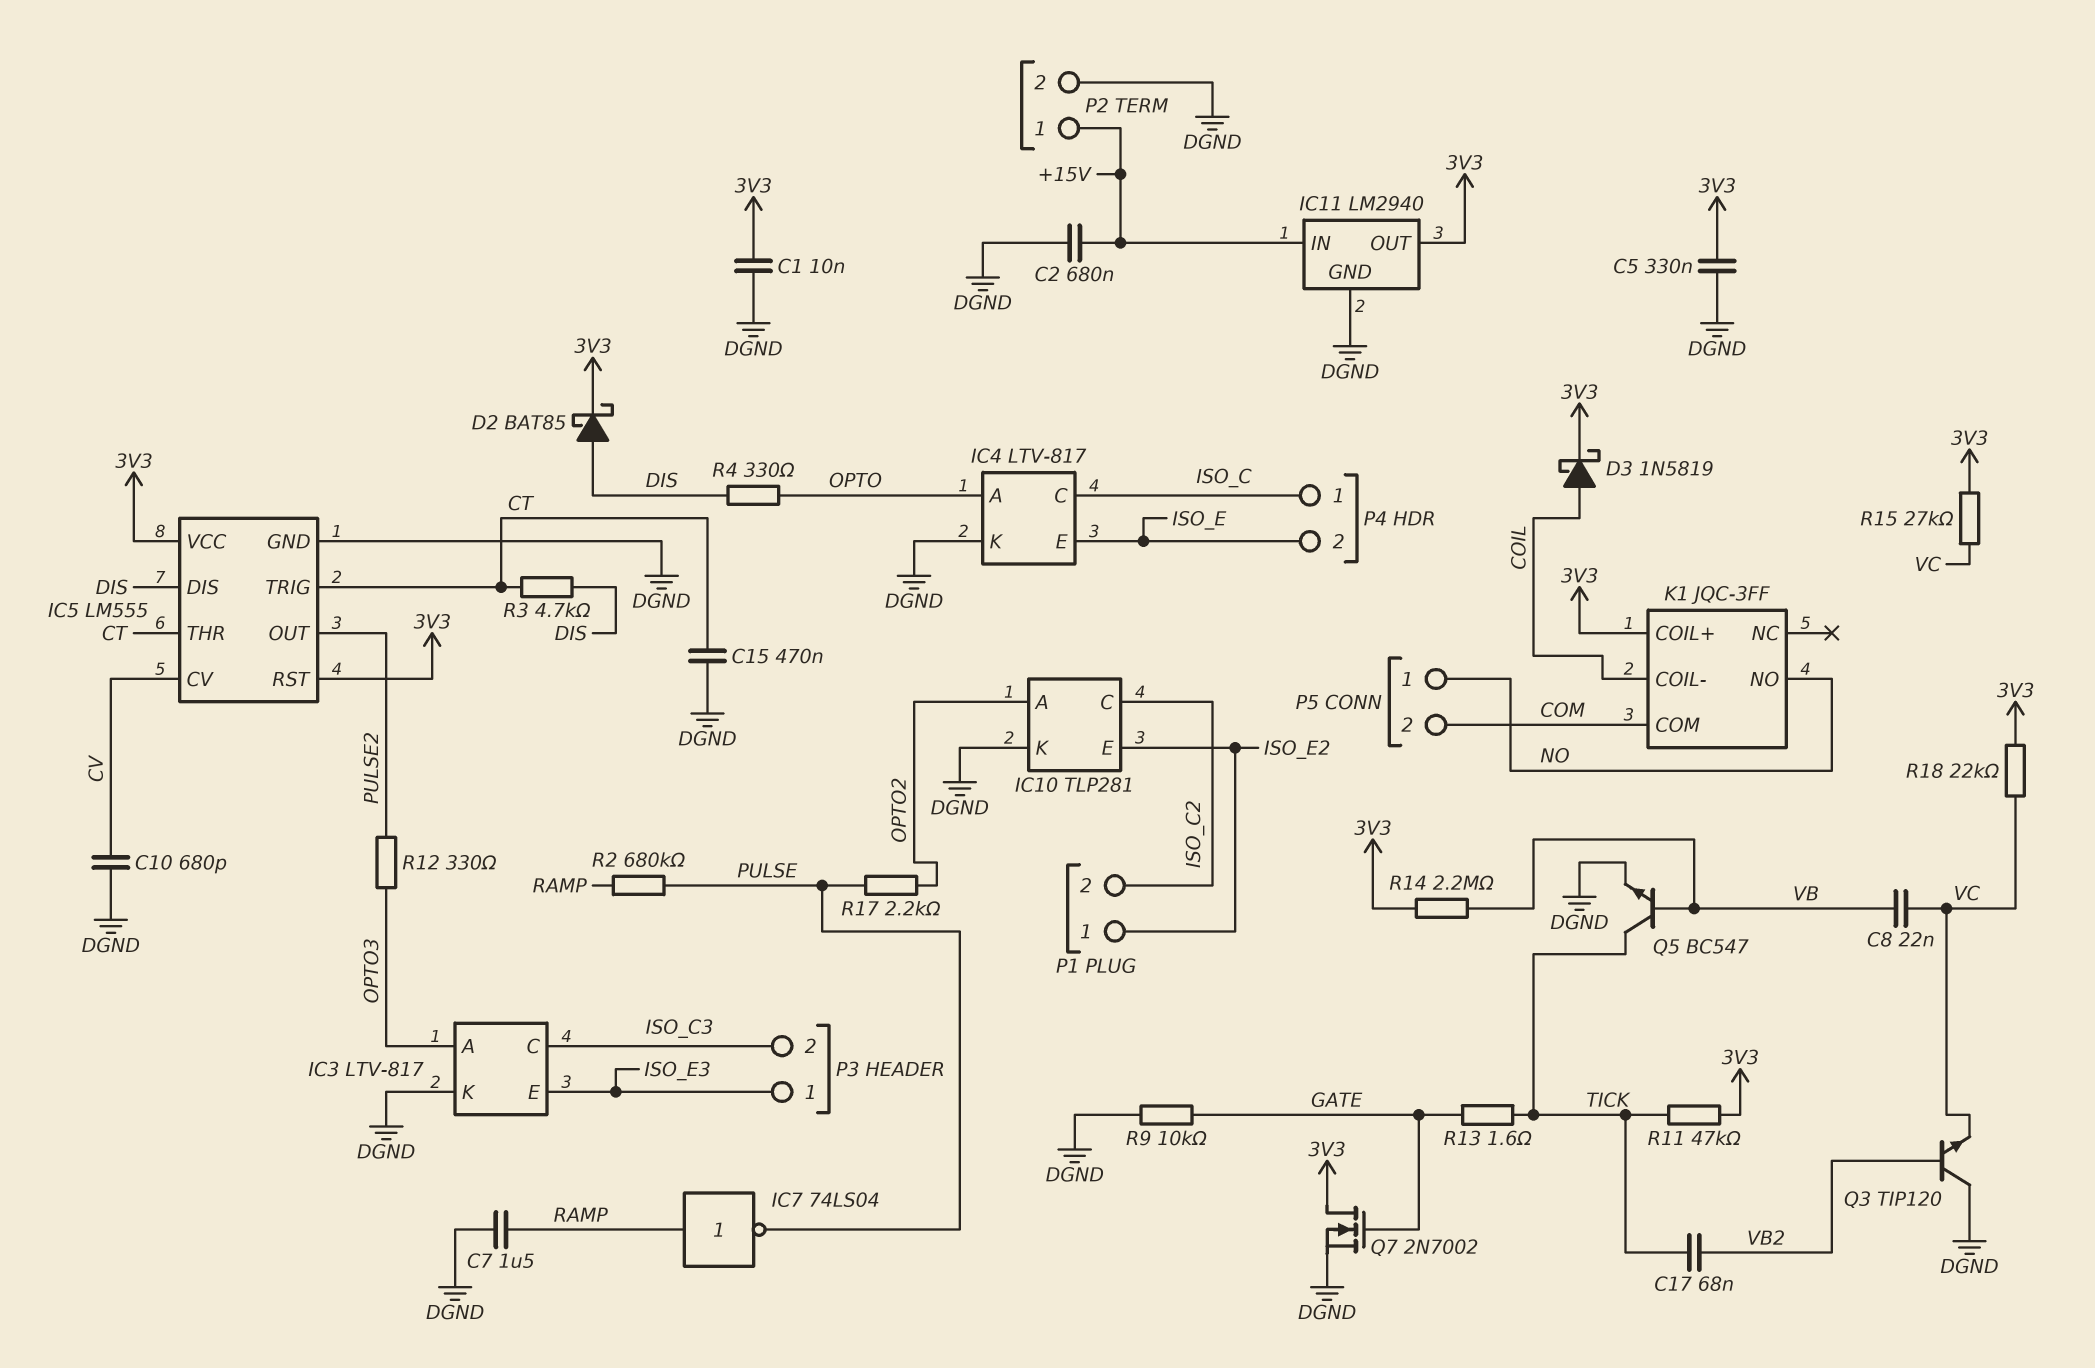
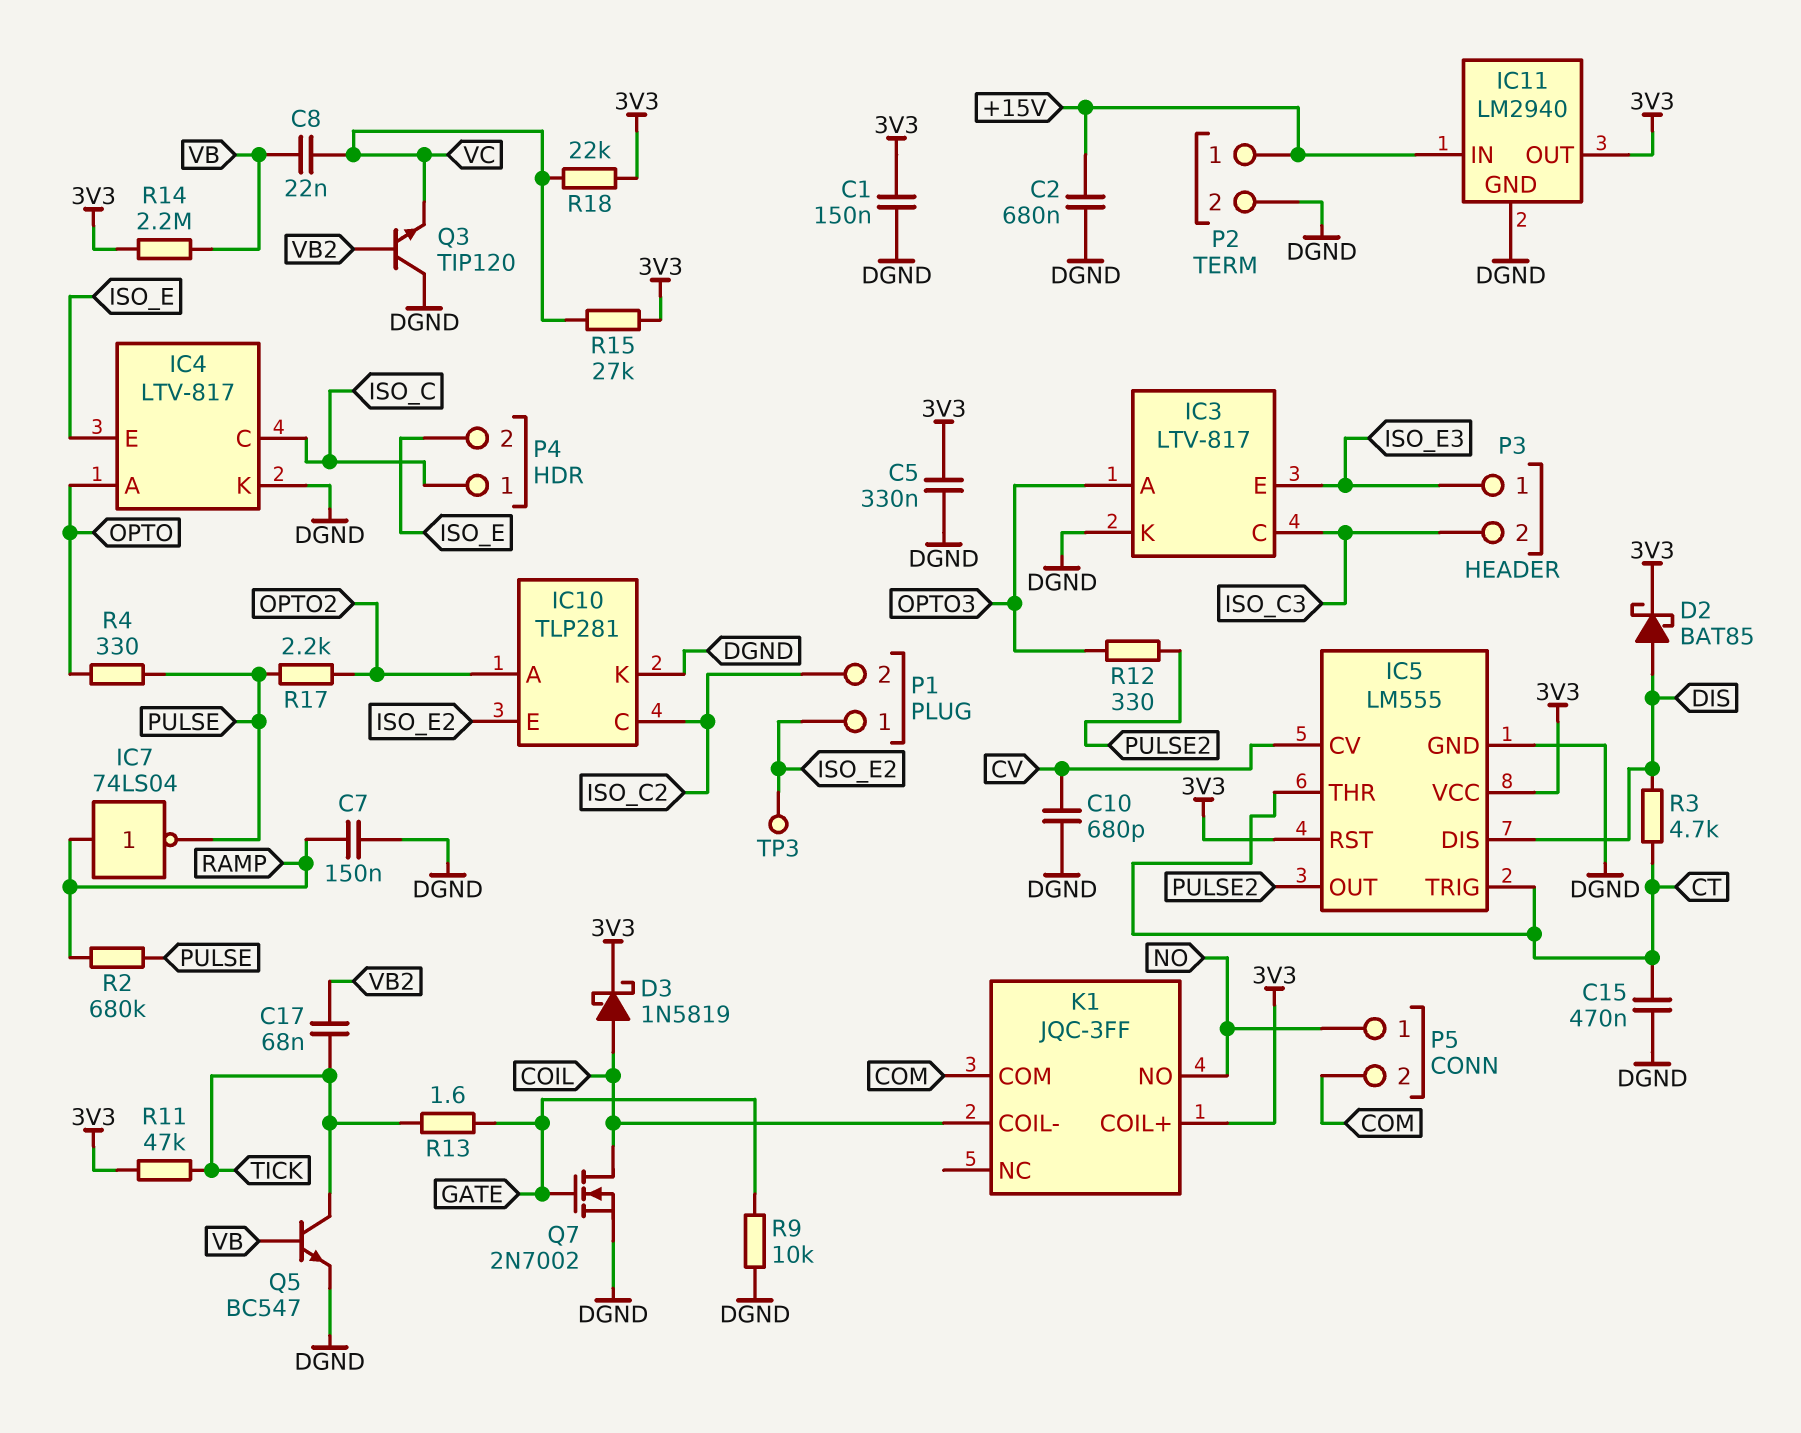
C1: 10nF (3V3, DGND) -> 150nF (3V3, DGND)
C7: 1.5uF (DGND, RAMP) -> 150nF (DGND, RAMP)
Q7: NMOS 2N7002 (G GATE, D 3V3, S DGND) -> NMOS 2N7002 (G GATE, D COIL, S DGND)
R4: 330 (DIS, OPTO) -> 330 (OPTO, PULSE)
TP3: none -> test point (ISO_E2)

